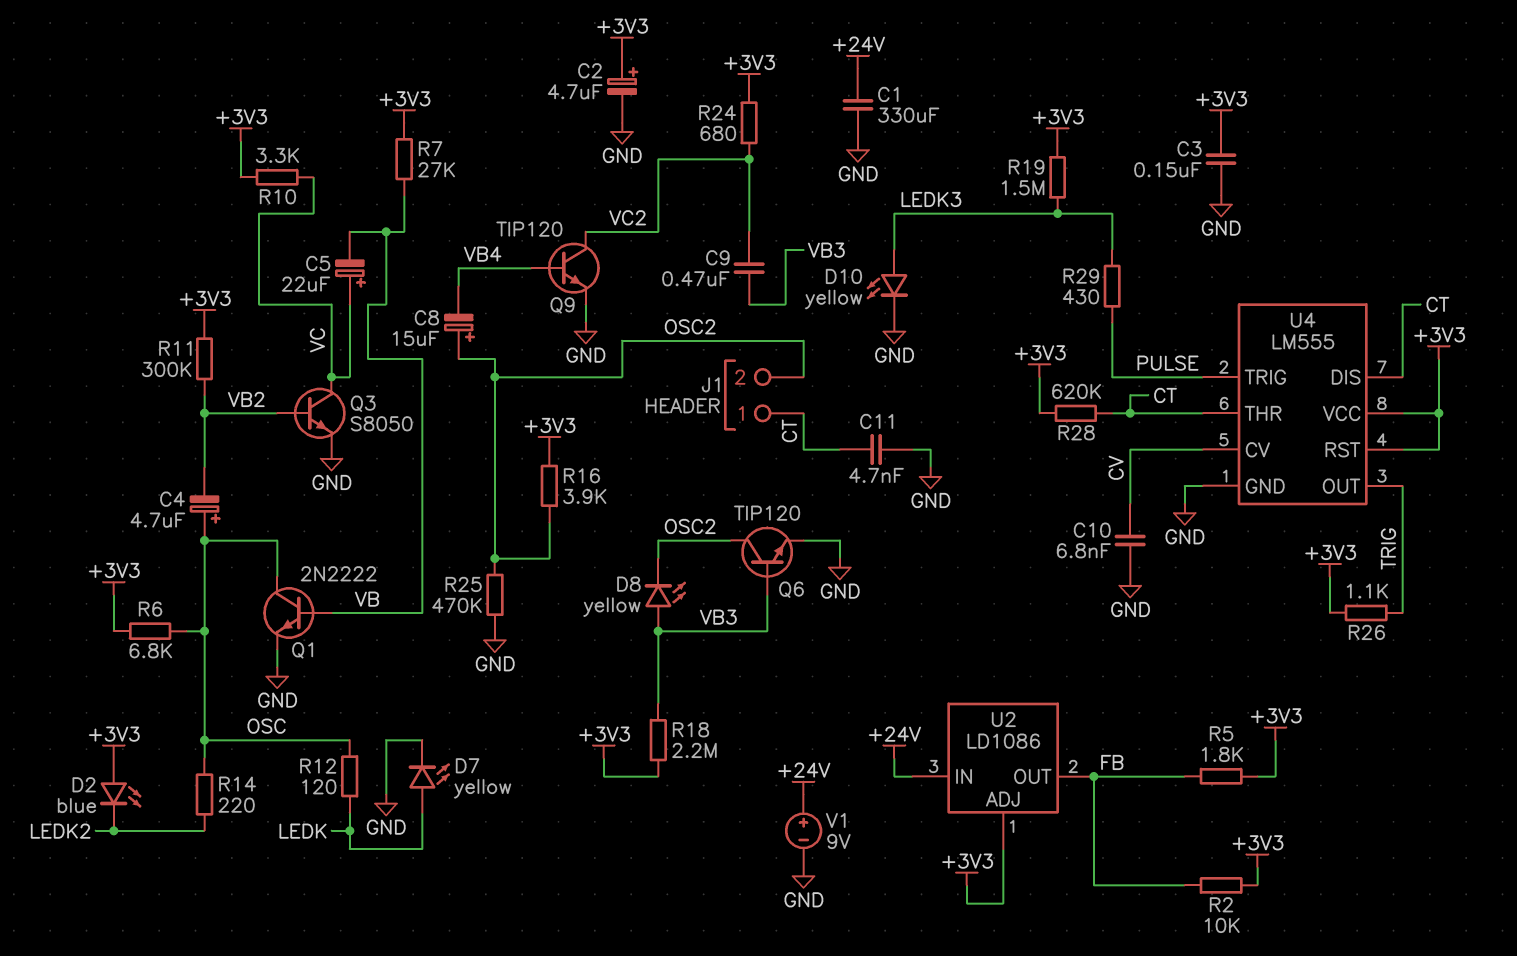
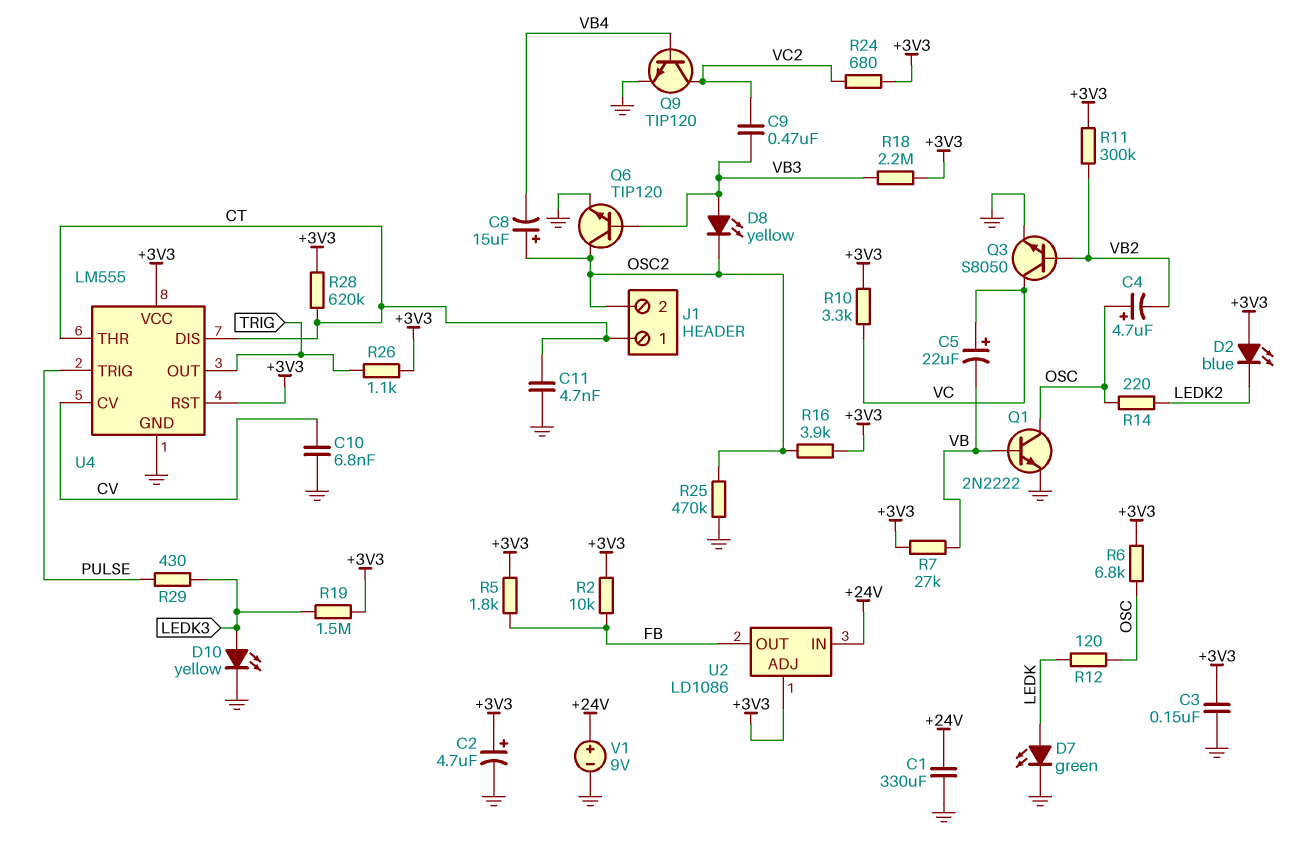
D7: LED yellow (A LEDK, K GND) -> LED green (A LEDK, K GND)

